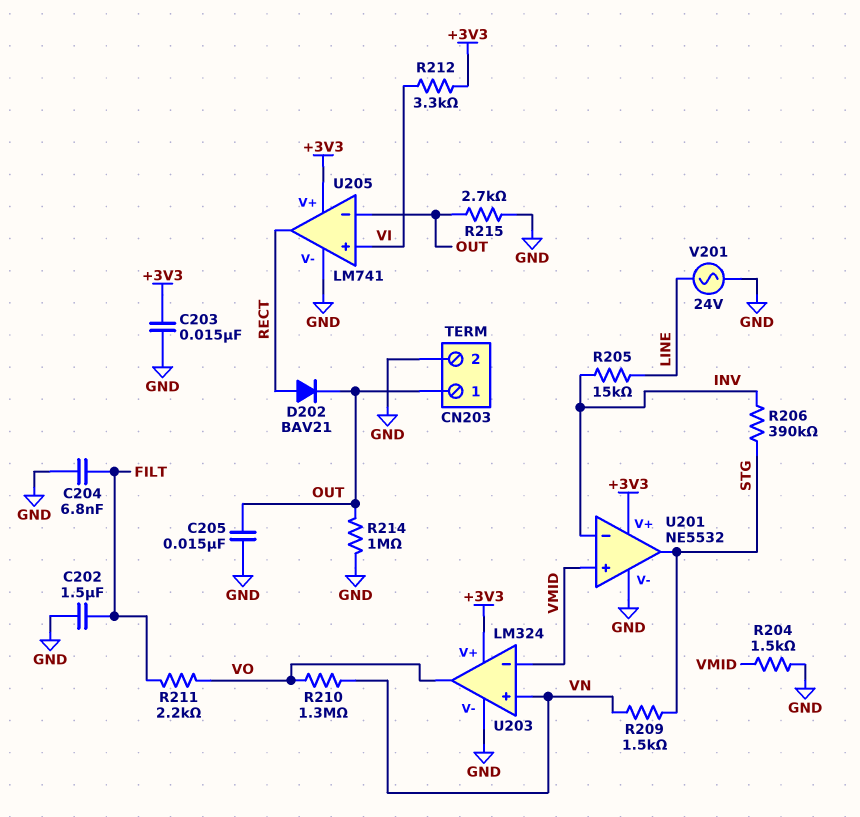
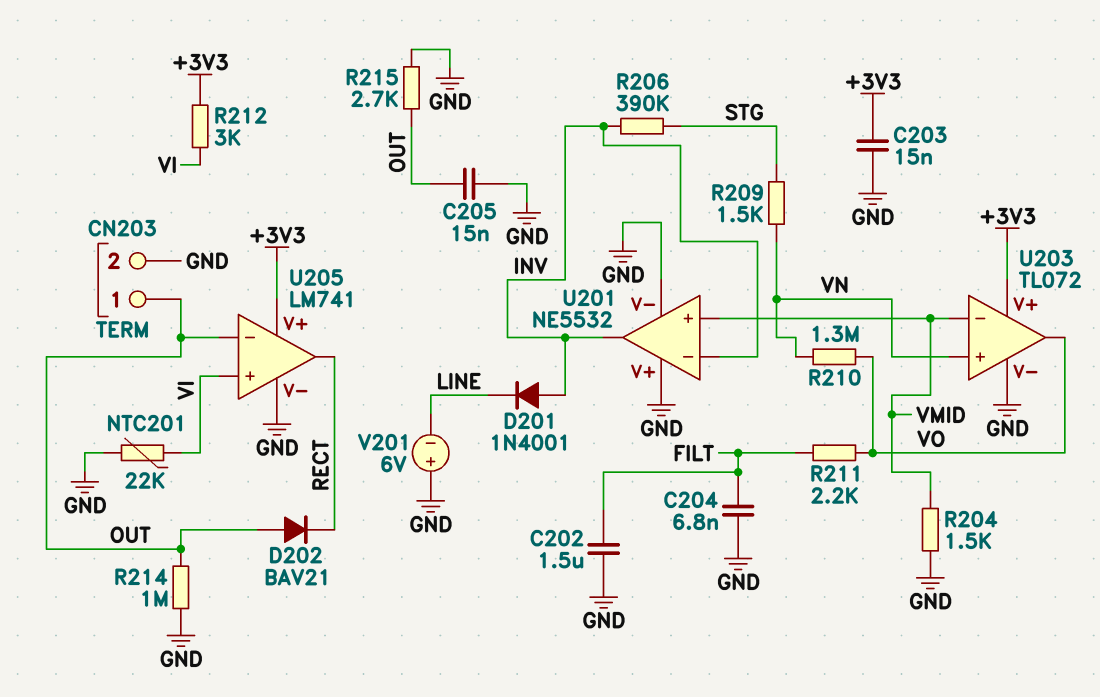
D201: none -> diode 1N4001 (A INV, K LINE)
D202: diode BAV21 (A RECT, K OUT) -> diode BAV21 (A OUT, K RECT)
NTC201: none -> 22k (GND, VI)
R205: 15k (INV, LINE) -> none
R212: 3.3k (+3V3, VI) -> 3k (+3V3, VI)
U201 pin V+: +3V3 -> GND
U201 pin out: STG -> INV
U203: LM324 -> TL072
V201: AC 24V (GND, LINE) -> 6V (plus GND, minus LINE)

